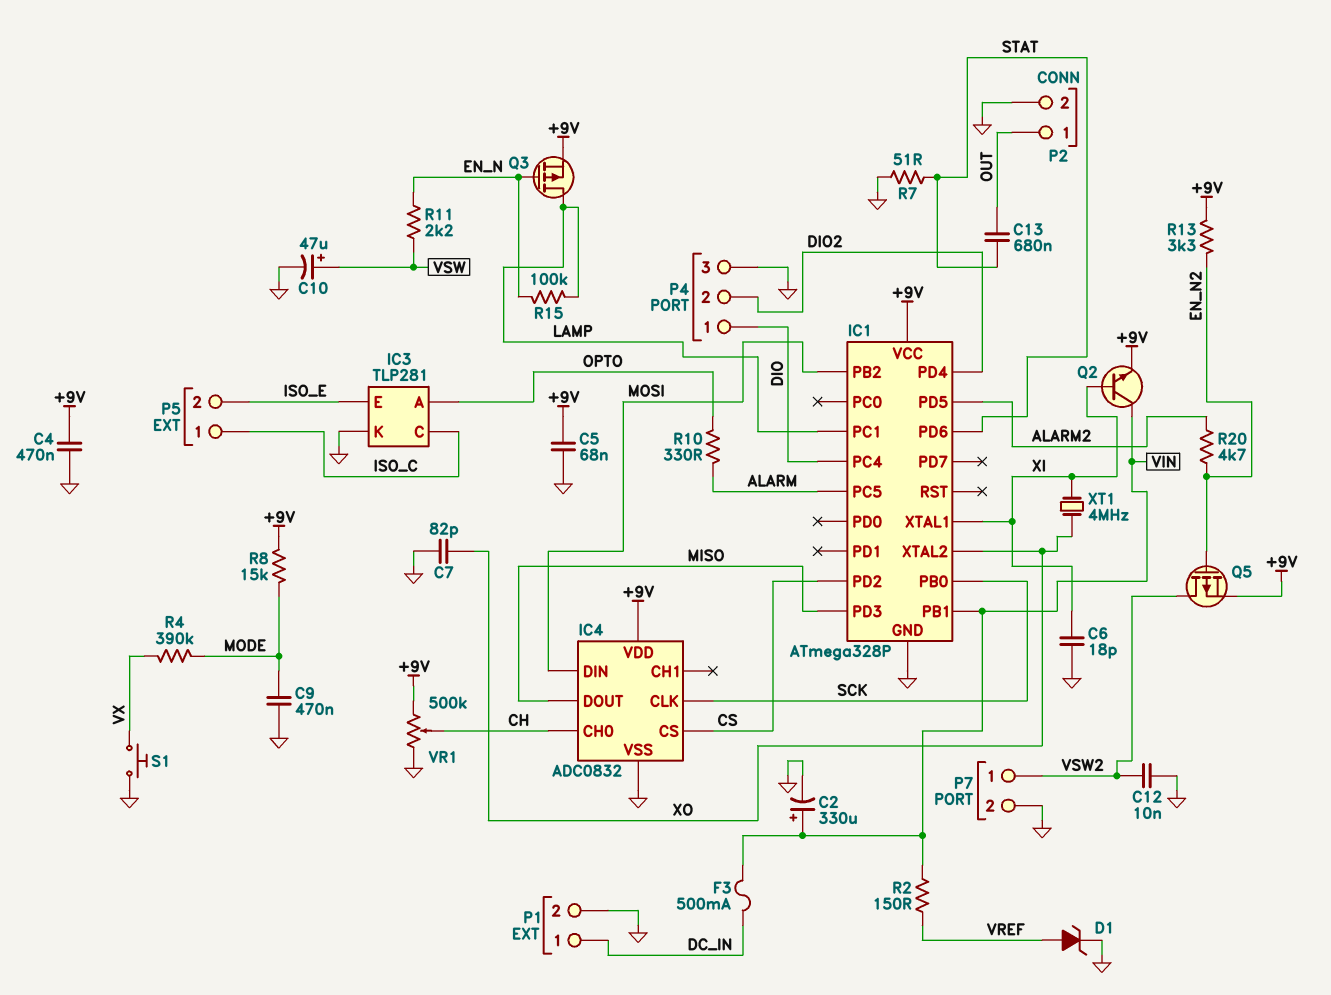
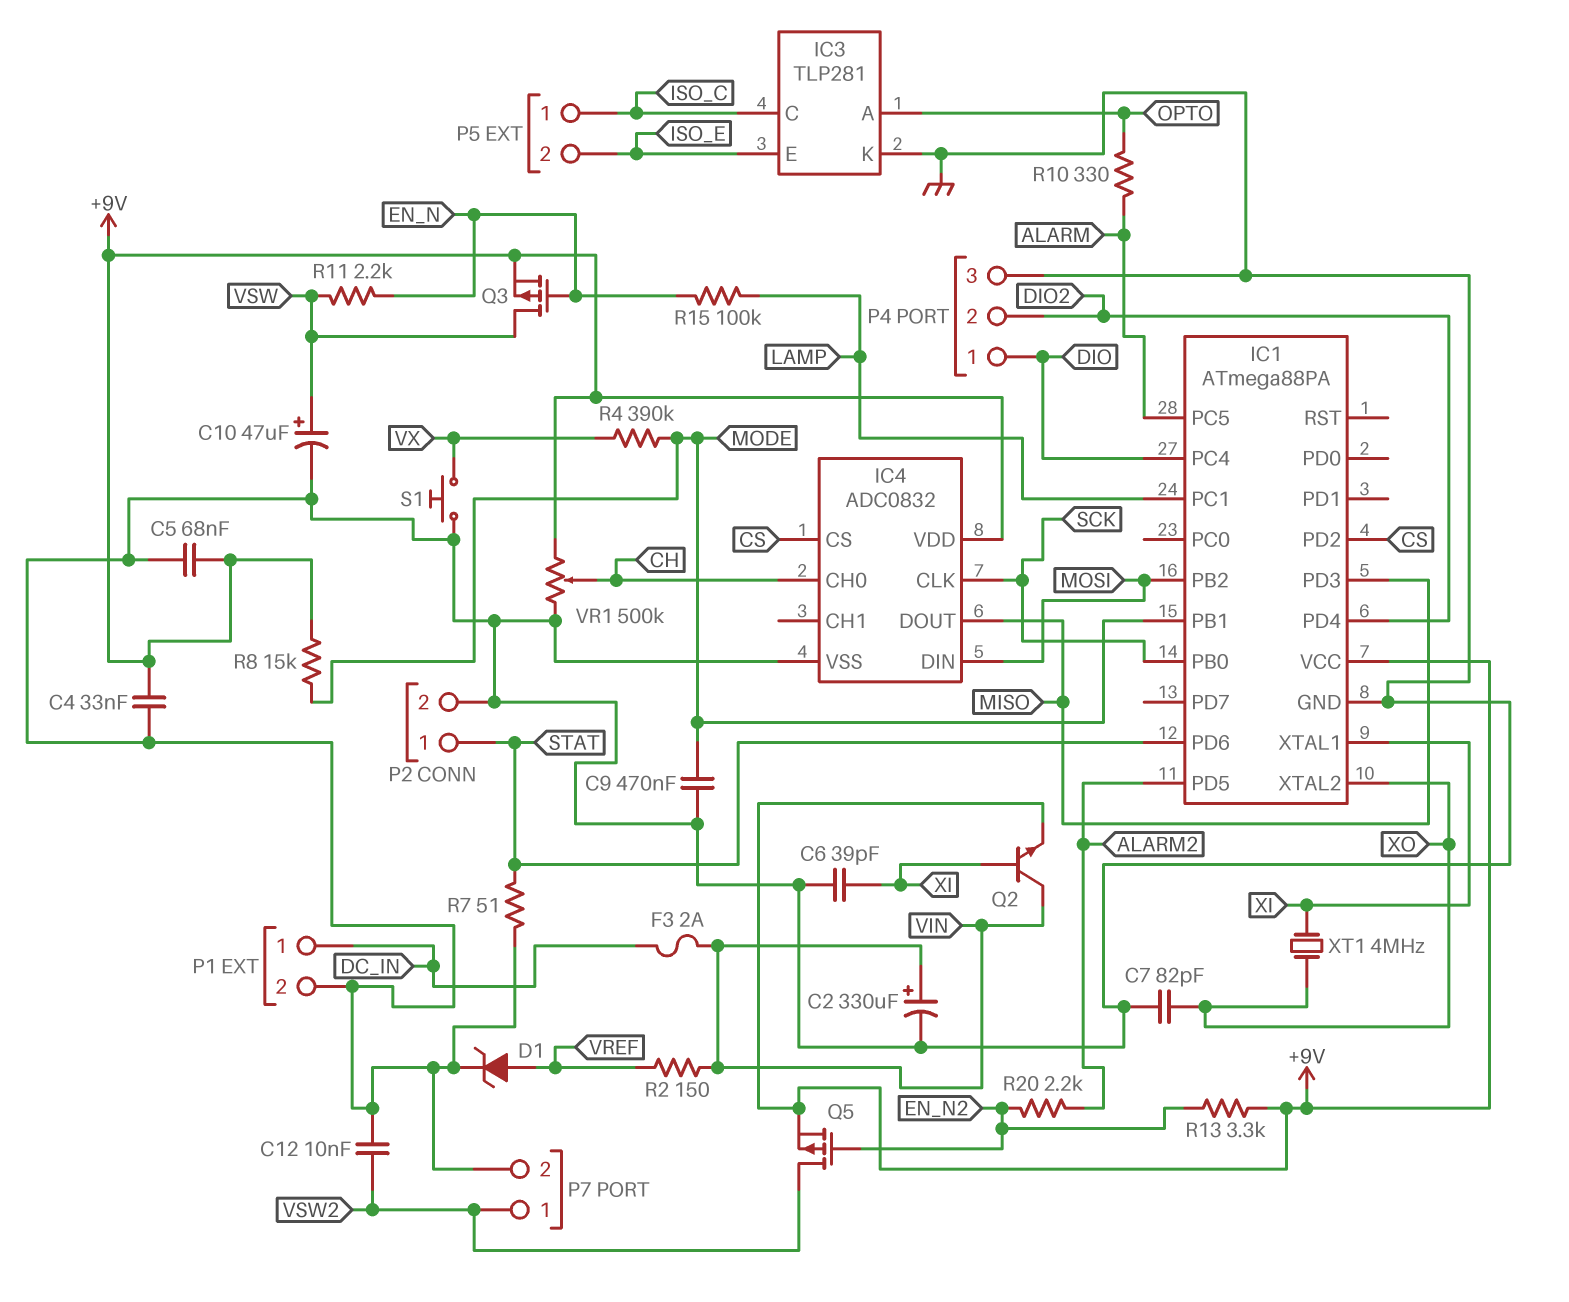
C4: 470nF (+9V, GND) -> 33nF (+9V, GND)
C6: 18pF (GND, XI) -> 39pF (GND, XI)
C13: 680nF (OUT, STAT) -> none
F3: 500mA (DC_IN, VIN) -> 2A (DC_IN, VIN)
IC1: ATmega328P -> ATmega88PA
IC1 pin PB1: VIN -> MODE
P2 pin 1: OUT -> STAT
Q3: PMOS (G EN_N, D LAMP, S +9V) -> PMOS (G EN_N, D VSW, S +9V)
R20: 4.7k (ALARM2, EN_N2) -> 2.2k (ALARM2, EN_N2)

